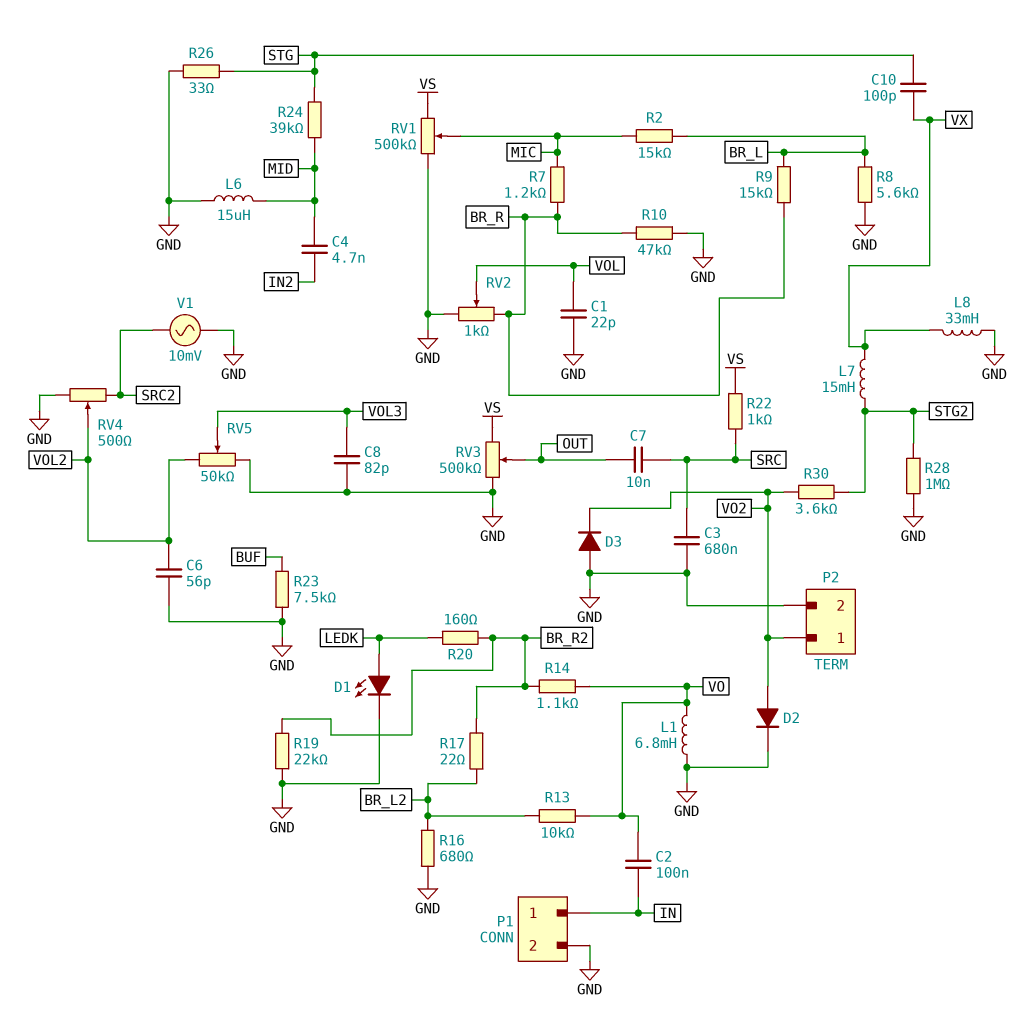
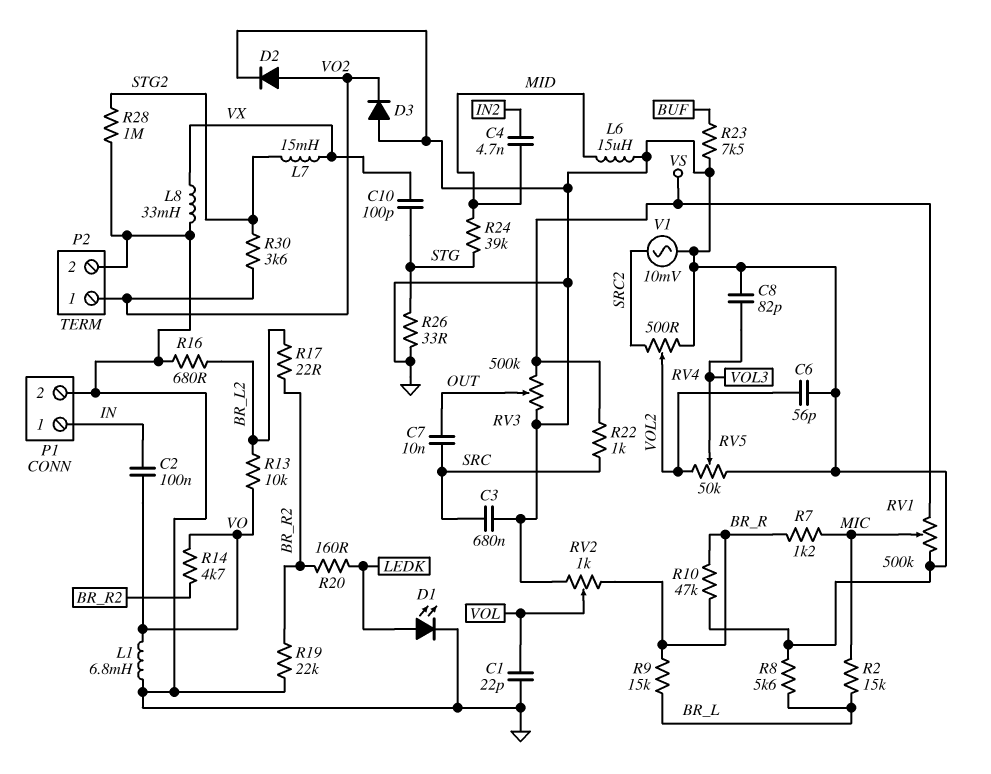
R14: 1.1k (BR_R2, VO) -> 4.7k (BR_R2, VO)

